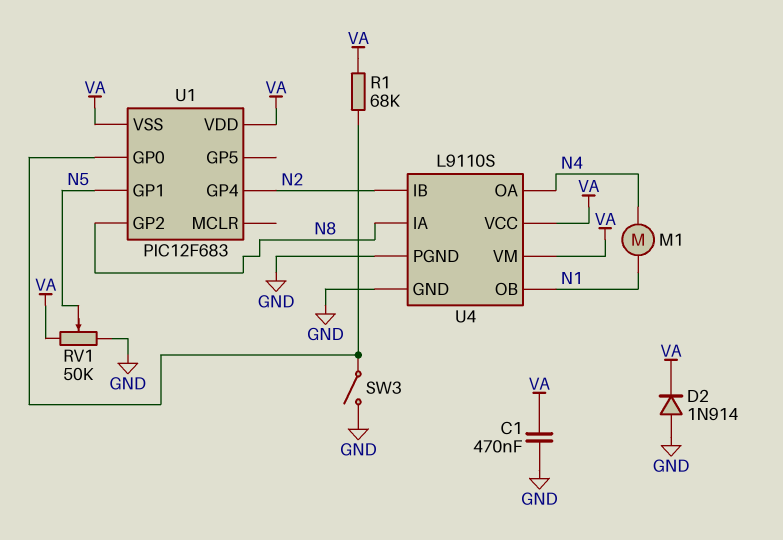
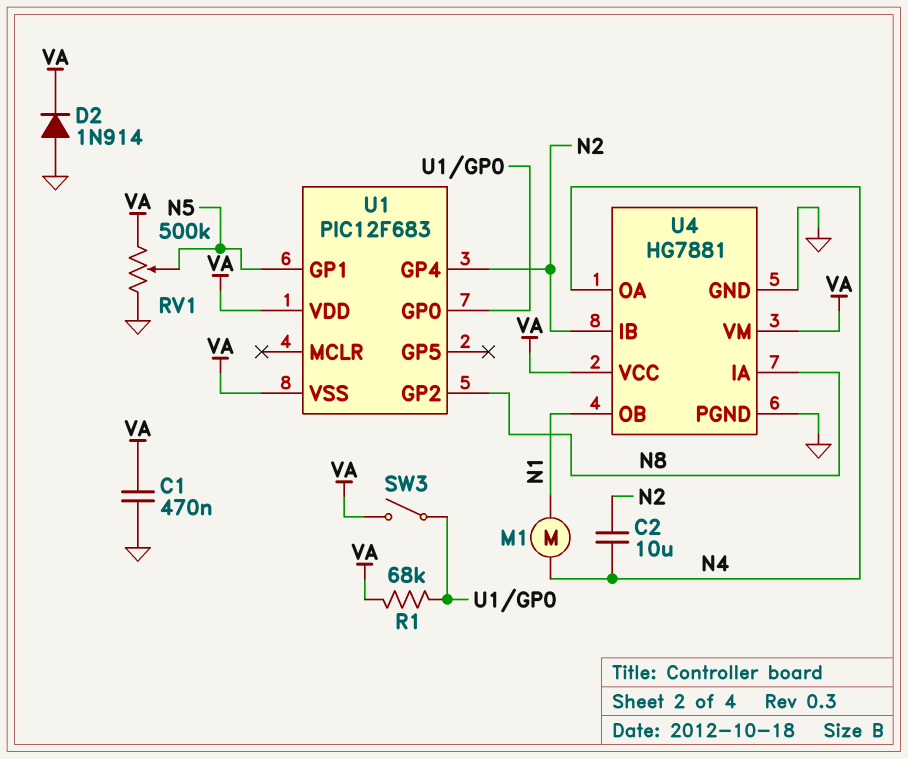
C2: none -> 10uF (N2, N4)
RV1: 50k (GND, VA, wiper N5) -> 500k (GND, VA, wiper N5)
SW3: switch (GND, U1/GP0) -> switch (U1/GP0, VA)
U4: L9110S -> HG7881

